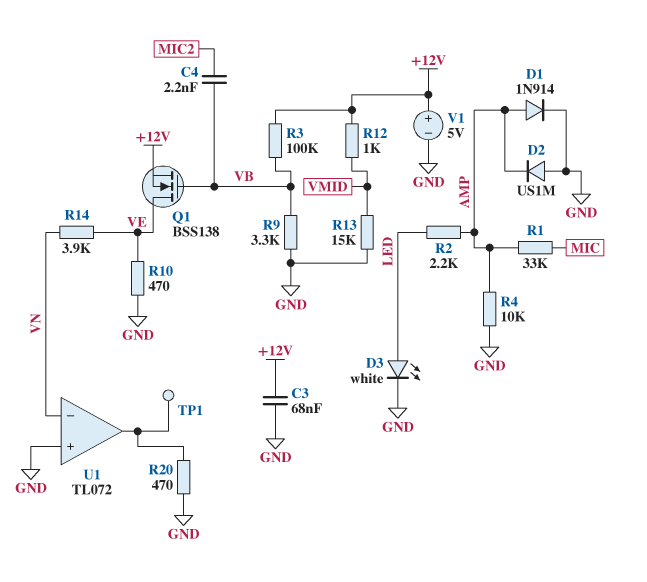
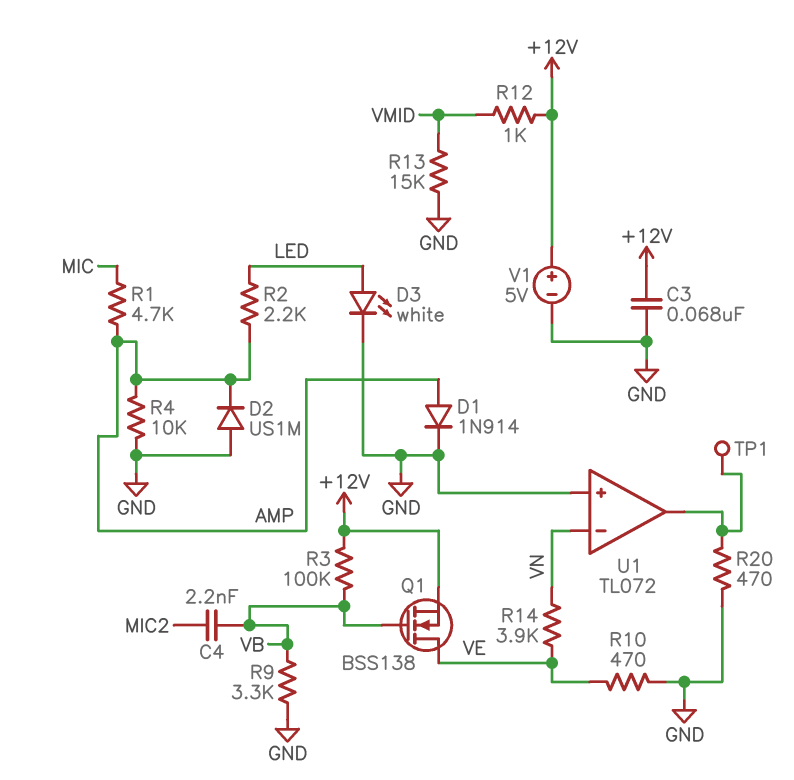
R1: 33k (AMP, MIC) -> 4.7k (AMP, MIC)

